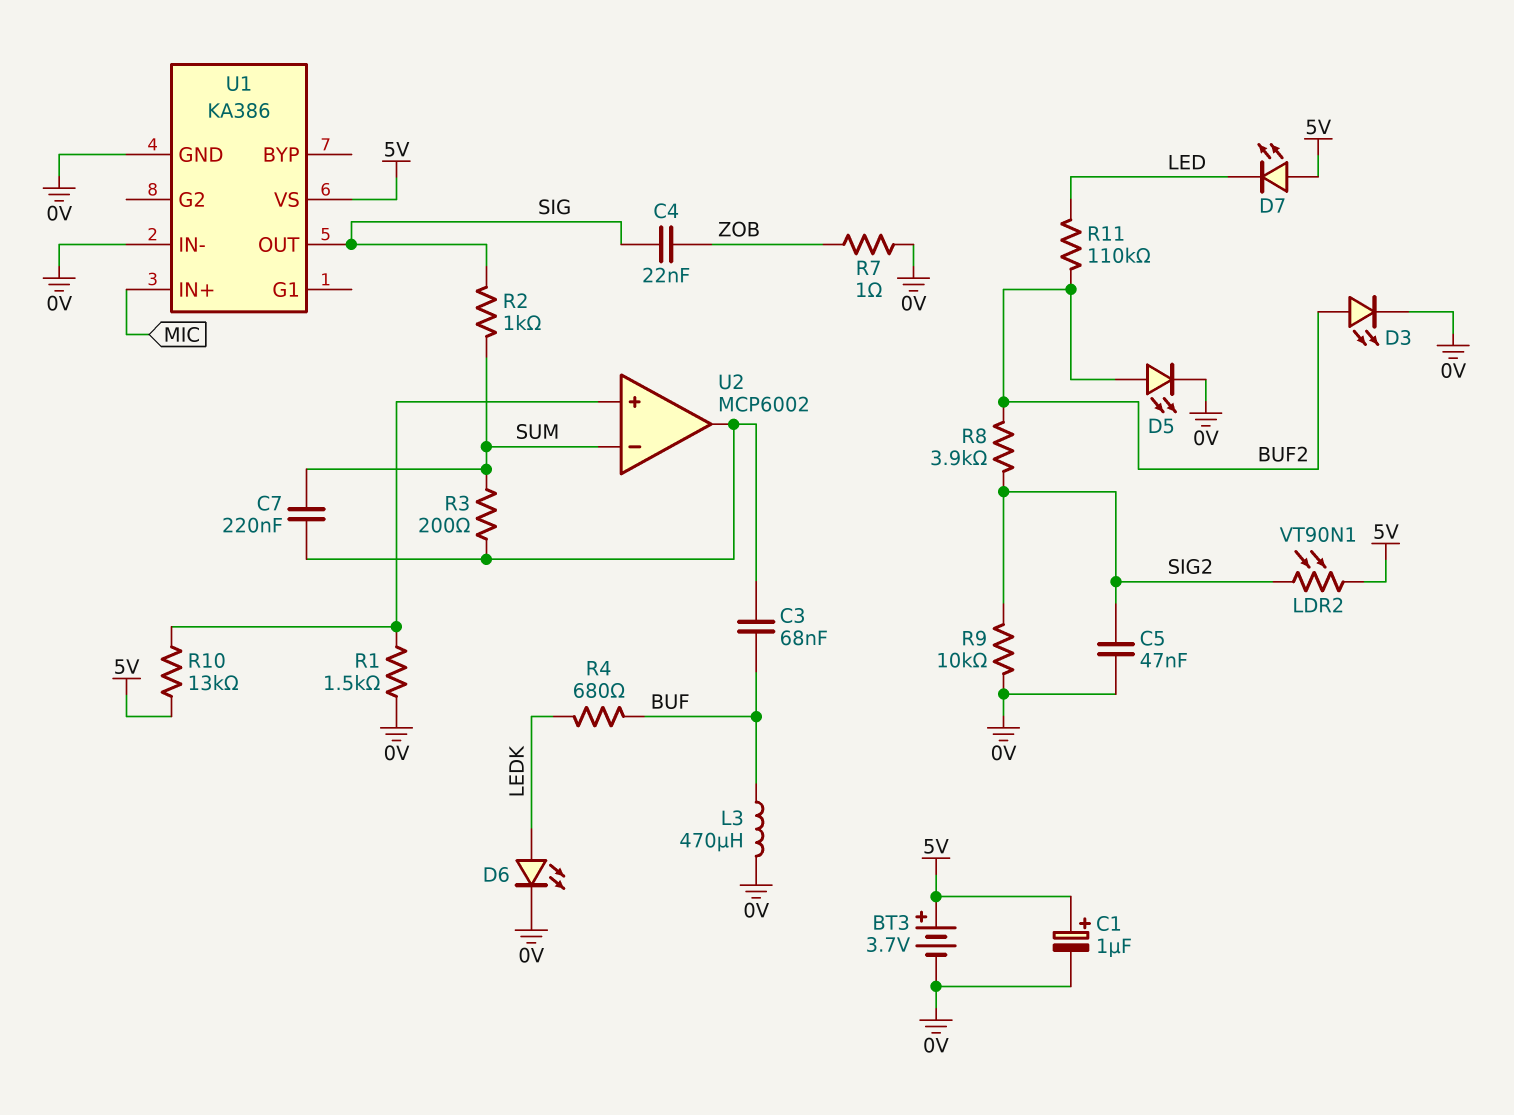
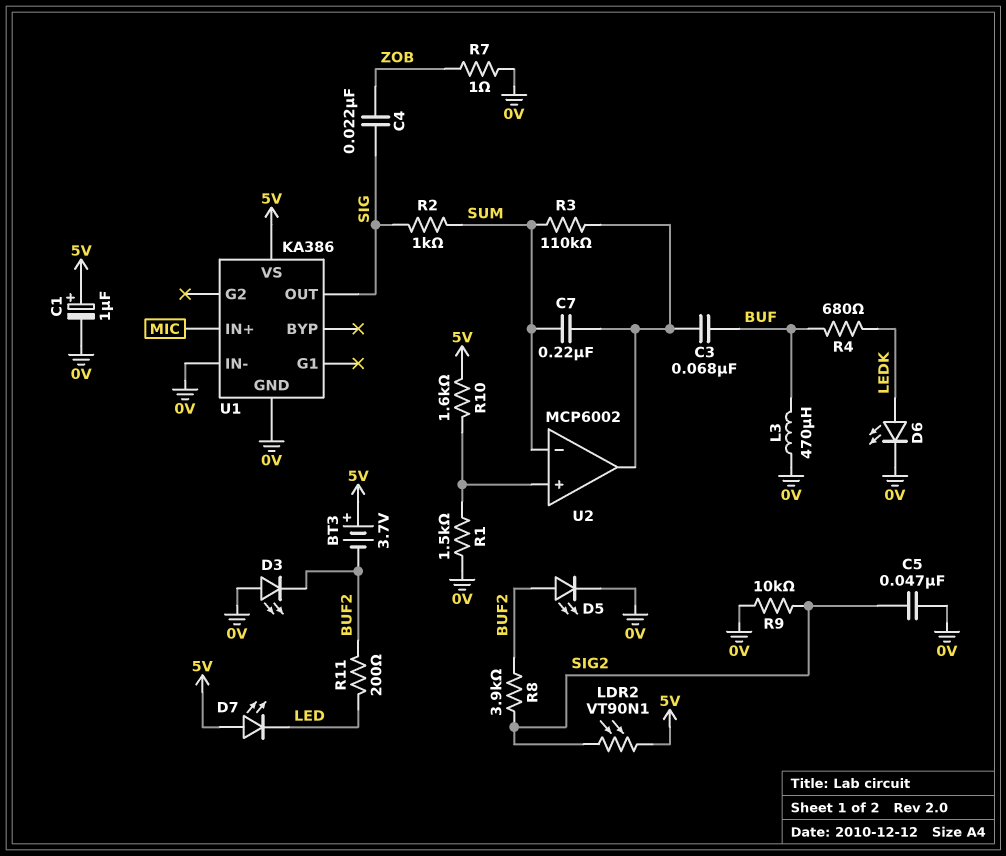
BT3: 3.7V (plus 5V, minus 0V) -> 3.7V (plus 5V, minus BUF2)
D3: LED (A BUF2, K 0V) -> LED (A 0V, K BUF2)
R3: 200 (SUM, U2/out) -> 110k (SUM, U2/out)
R10: 13k (5V, U2/in+) -> 1.6k (5V, U2/in+)
R11: 110k (BUF2, LED) -> 200 (BUF2, LED)

